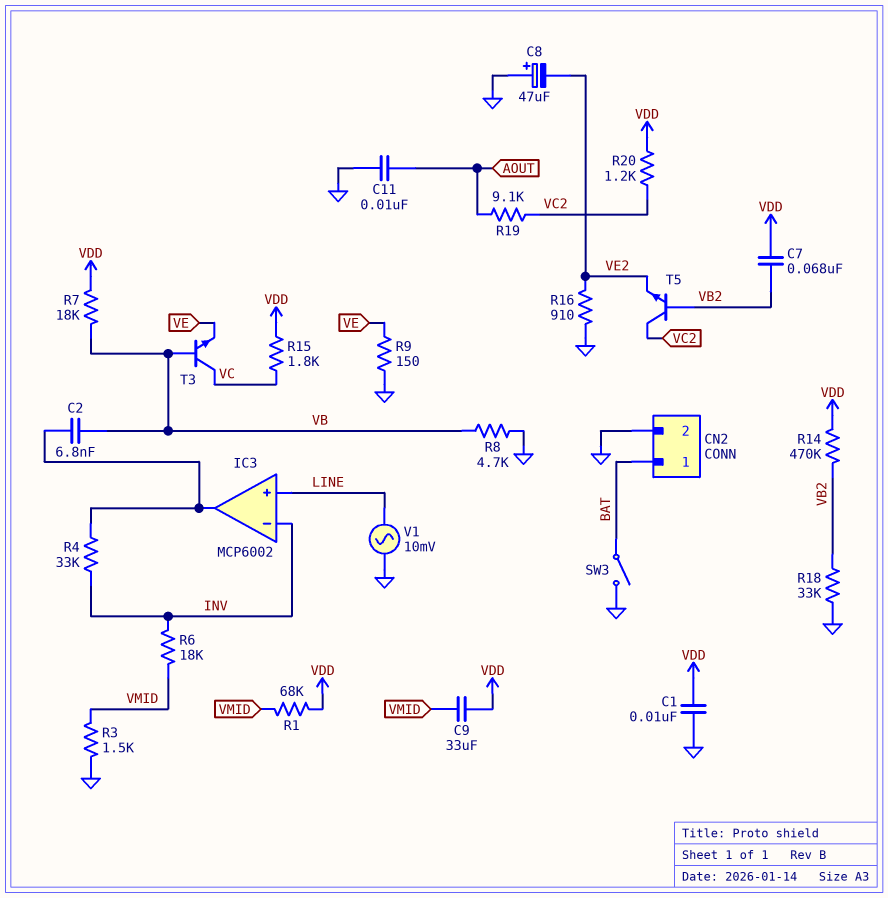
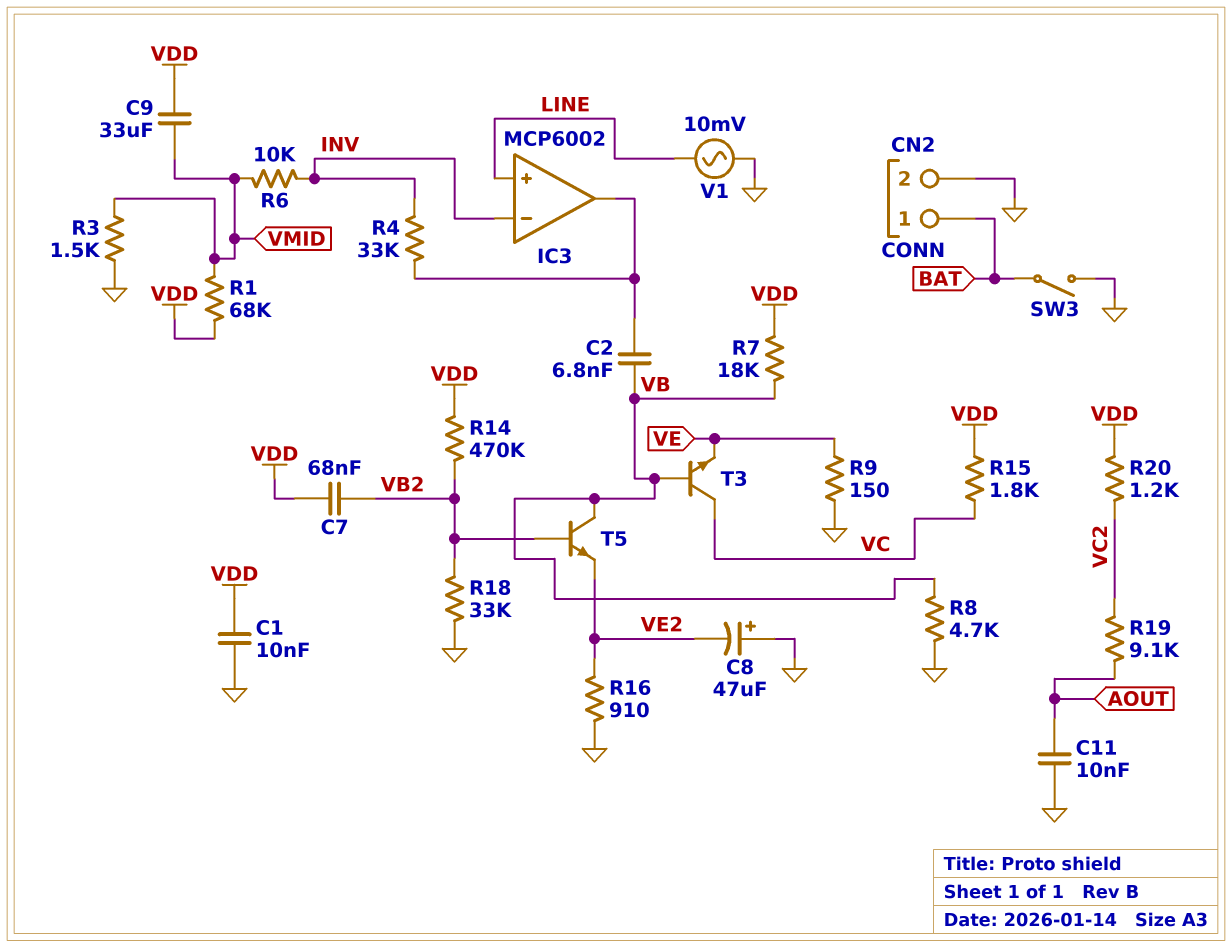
R6: 18k (INV, VMID) -> 10k (INV, VMID)
T5: NPN (B VB2, C VC2, E VE2) -> NPN (B VB2, C VB, E VE2)

